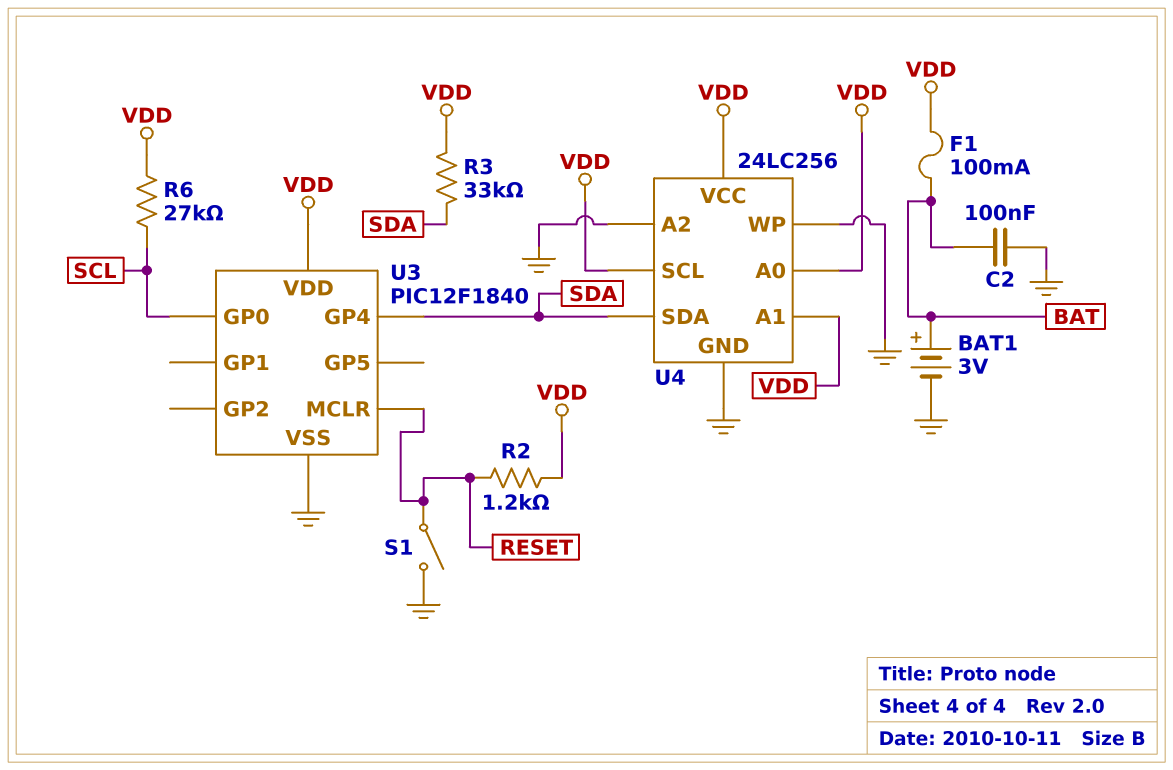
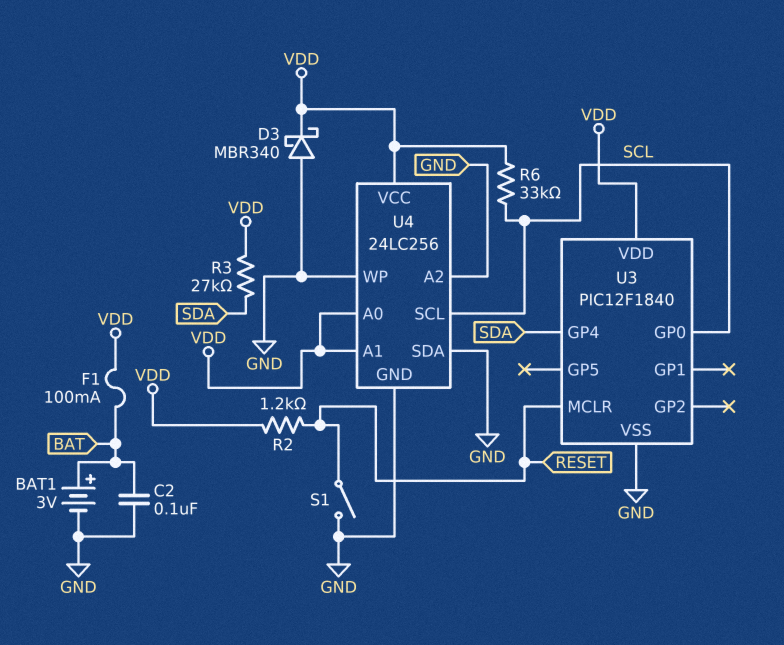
D3: none -> schottky MBR340 (A GND, K VDD)
R3: 33k (SDA, VDD) -> 27k (SDA, VDD)
R6: 27k (SCL, VDD) -> 33k (SCL, VDD)
U4 pin SCL: VDD -> SCL
U4 pin SDA: SDA -> GND

